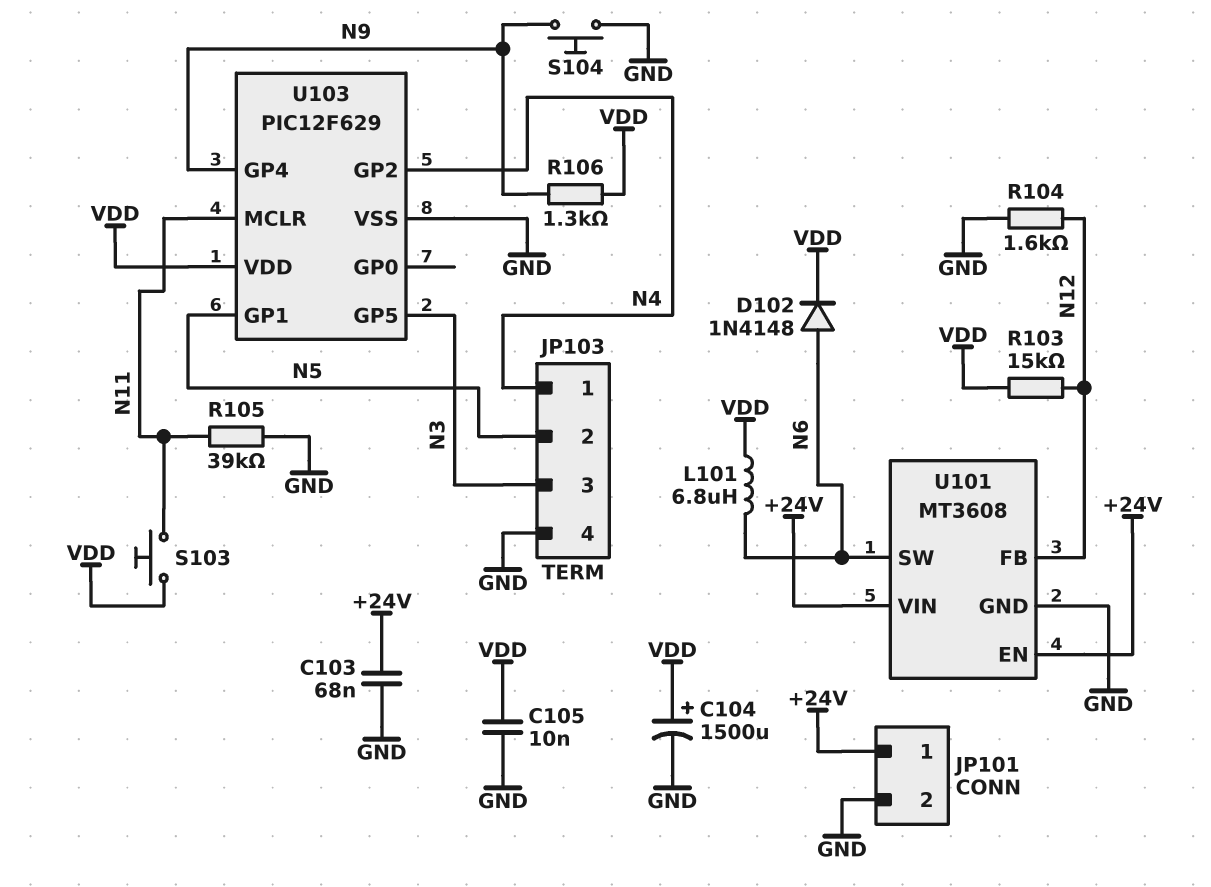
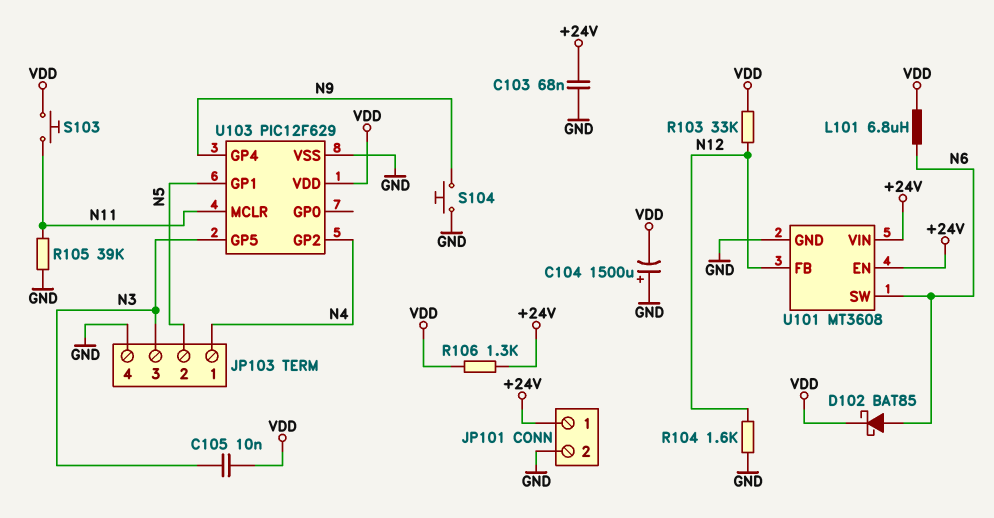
C104: 1500uF (plus VDD, minus GND) -> 1500uF (plus GND, minus VDD)
C105: 10nF (GND, VDD) -> 10nF (N3, VDD)
D102: diode 1N4148 (A N6, K VDD) -> schottky BAT85 (A N6, K VDD)
R103: 15k (N12, VDD) -> 33k (N12, VDD)
R106: 1.3k (N9, VDD) -> 1.3k (+24V, VDD)

